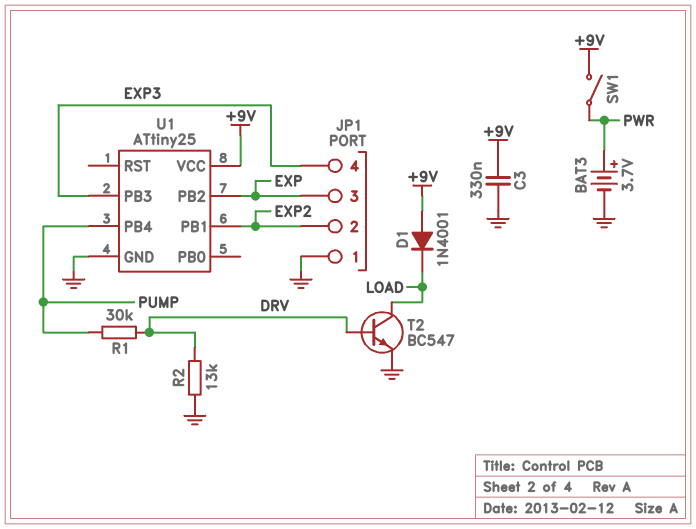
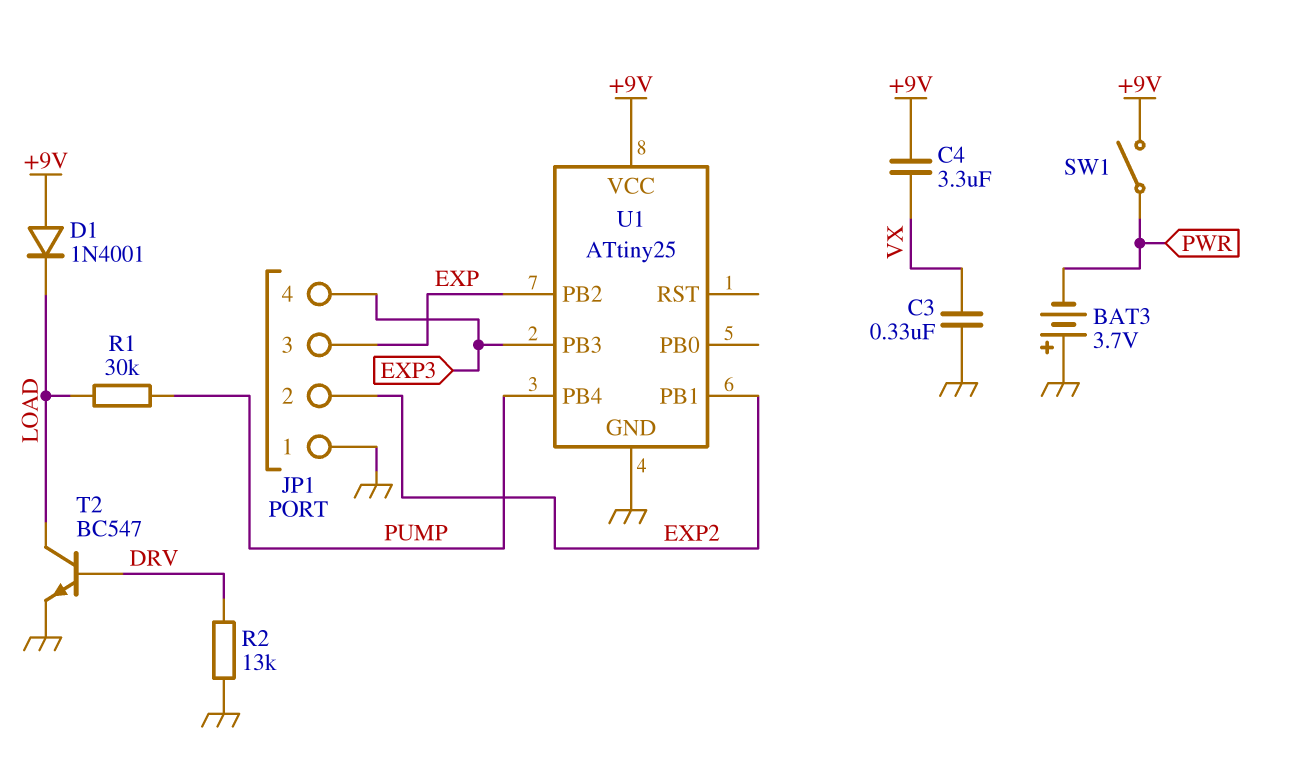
BAT3: 3.7V (plus PWR, minus GND) -> 3.7V (plus GND, minus PWR)
C3: 330nF (+9V, GND) -> 330nF (GND, VX)
C4: none -> 3.3uF (+9V, VX)
R1: 30k (DRV, PUMP) -> 30k (LOAD, PUMP)

